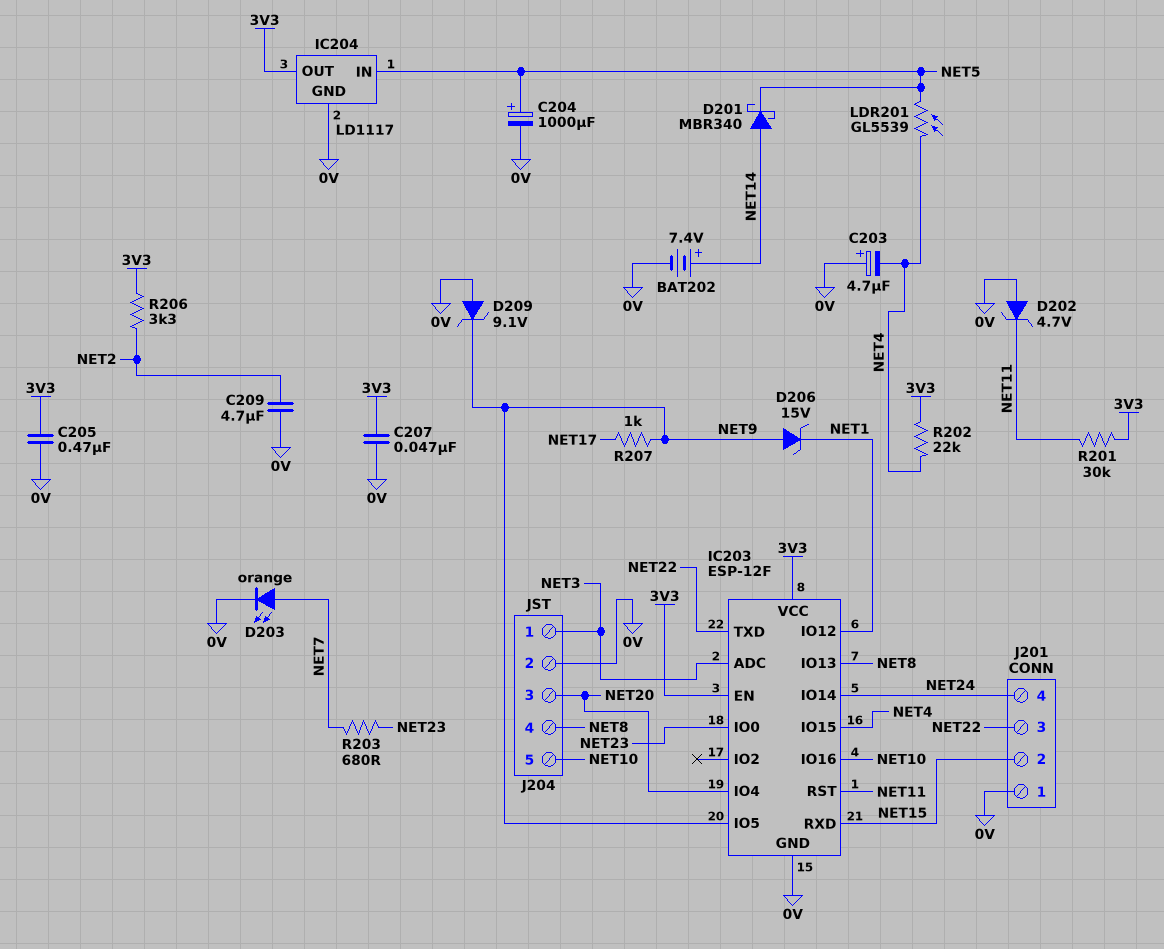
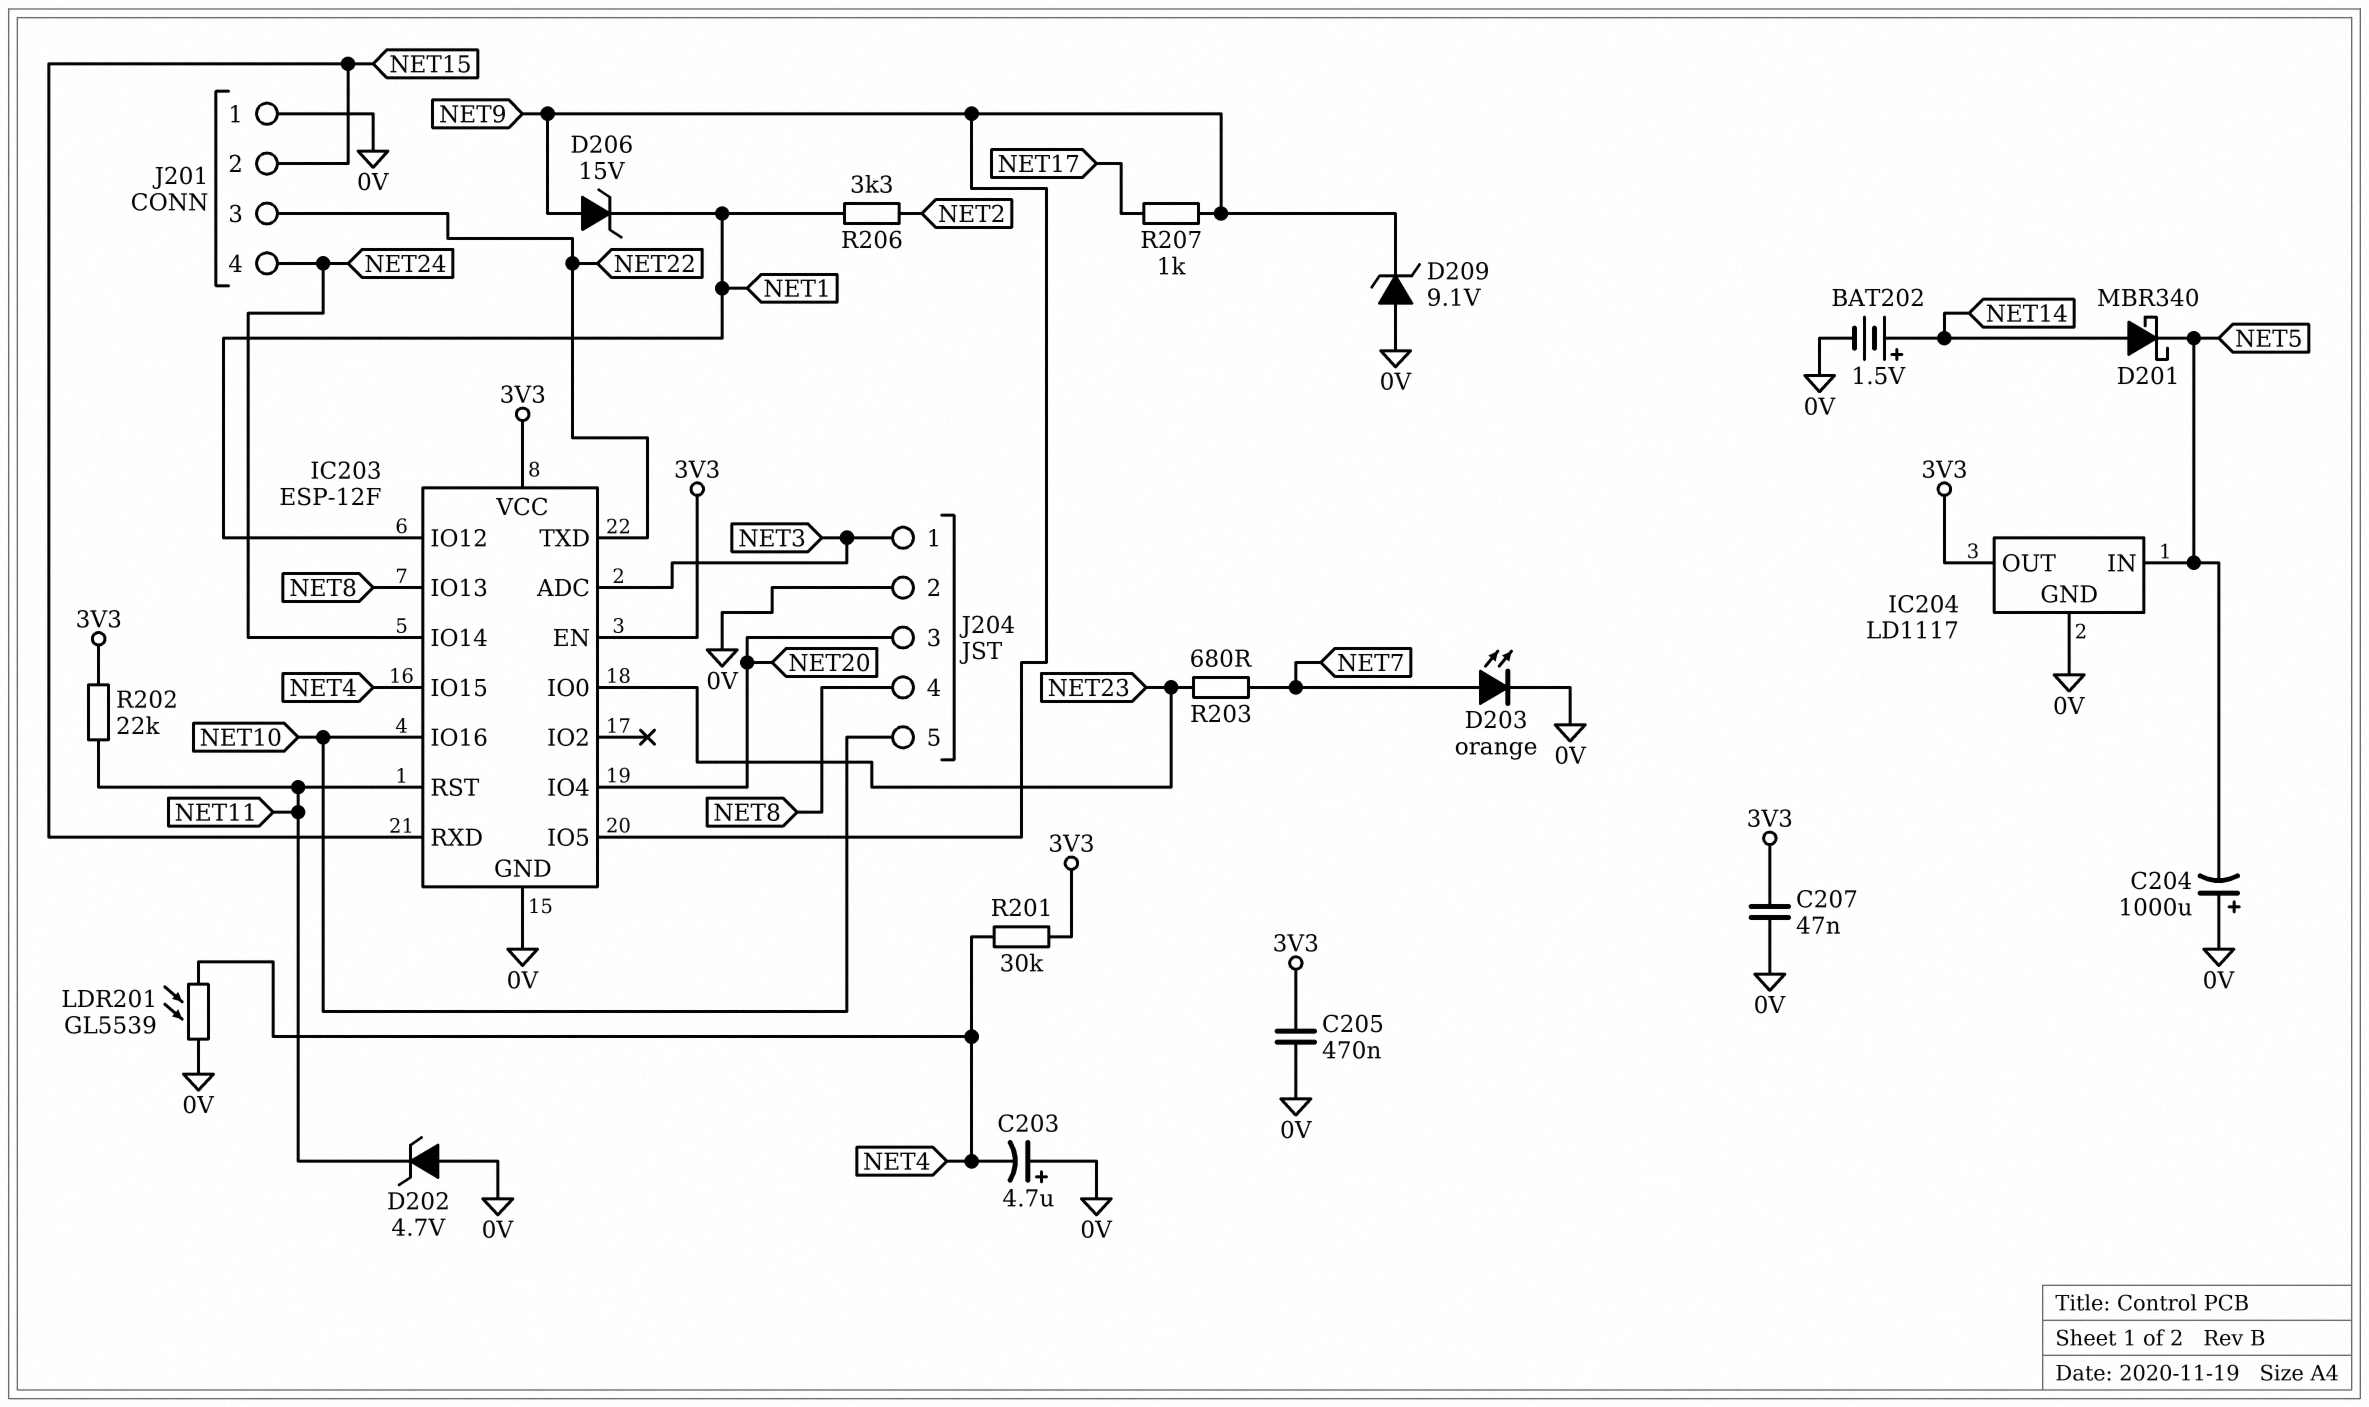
BAT202: 7.4V (plus NET14, minus 0V) -> 1.5V (plus NET14, minus 0V)
C204: 1000uF (plus NET5, minus 0V) -> 1000uF (plus 0V, minus NET5)
C209: 4.7uF (0V, NET2) -> none
LDR201: GL5539 (NET4, NET5) -> GL5539 (0V, NET4)
R201: 30k (3V3, NET11) -> 30k (3V3, NET4)
R202: 22k (3V3, NET4) -> 22k (3V3, NET11)
R206: 3.3k (3V3, NET2) -> 3.3k (NET1, NET2)

